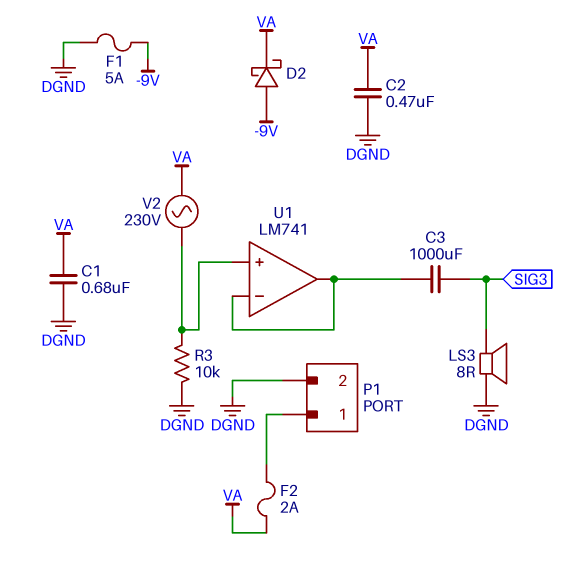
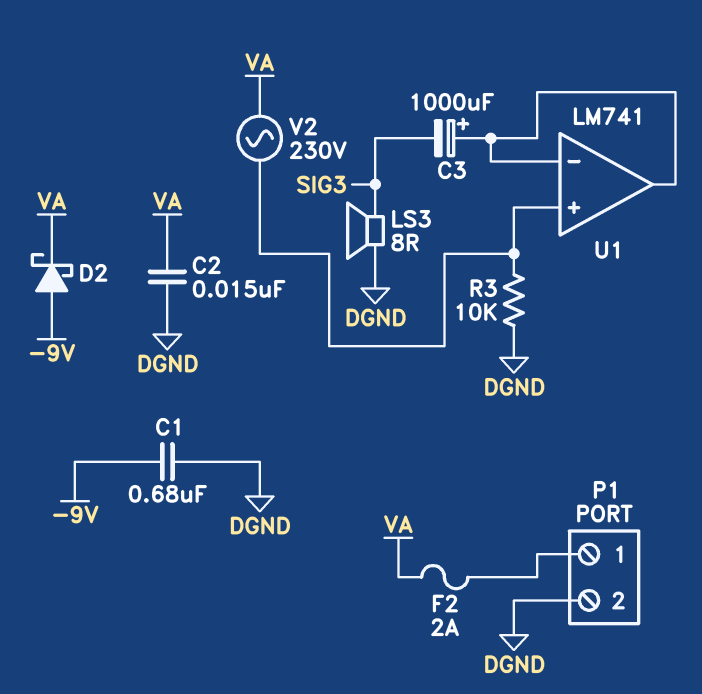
C1: 680nF (DGND, VA) -> 680nF (-9V, DGND)
C2: 470nF (DGND, VA) -> 15nF (DGND, VA)
C3: 1000uF (SIG3, U1/in-) -> 1000uF (plus U1/in-, minus SIG3)
F1: 5A (-9V, DGND) -> none

